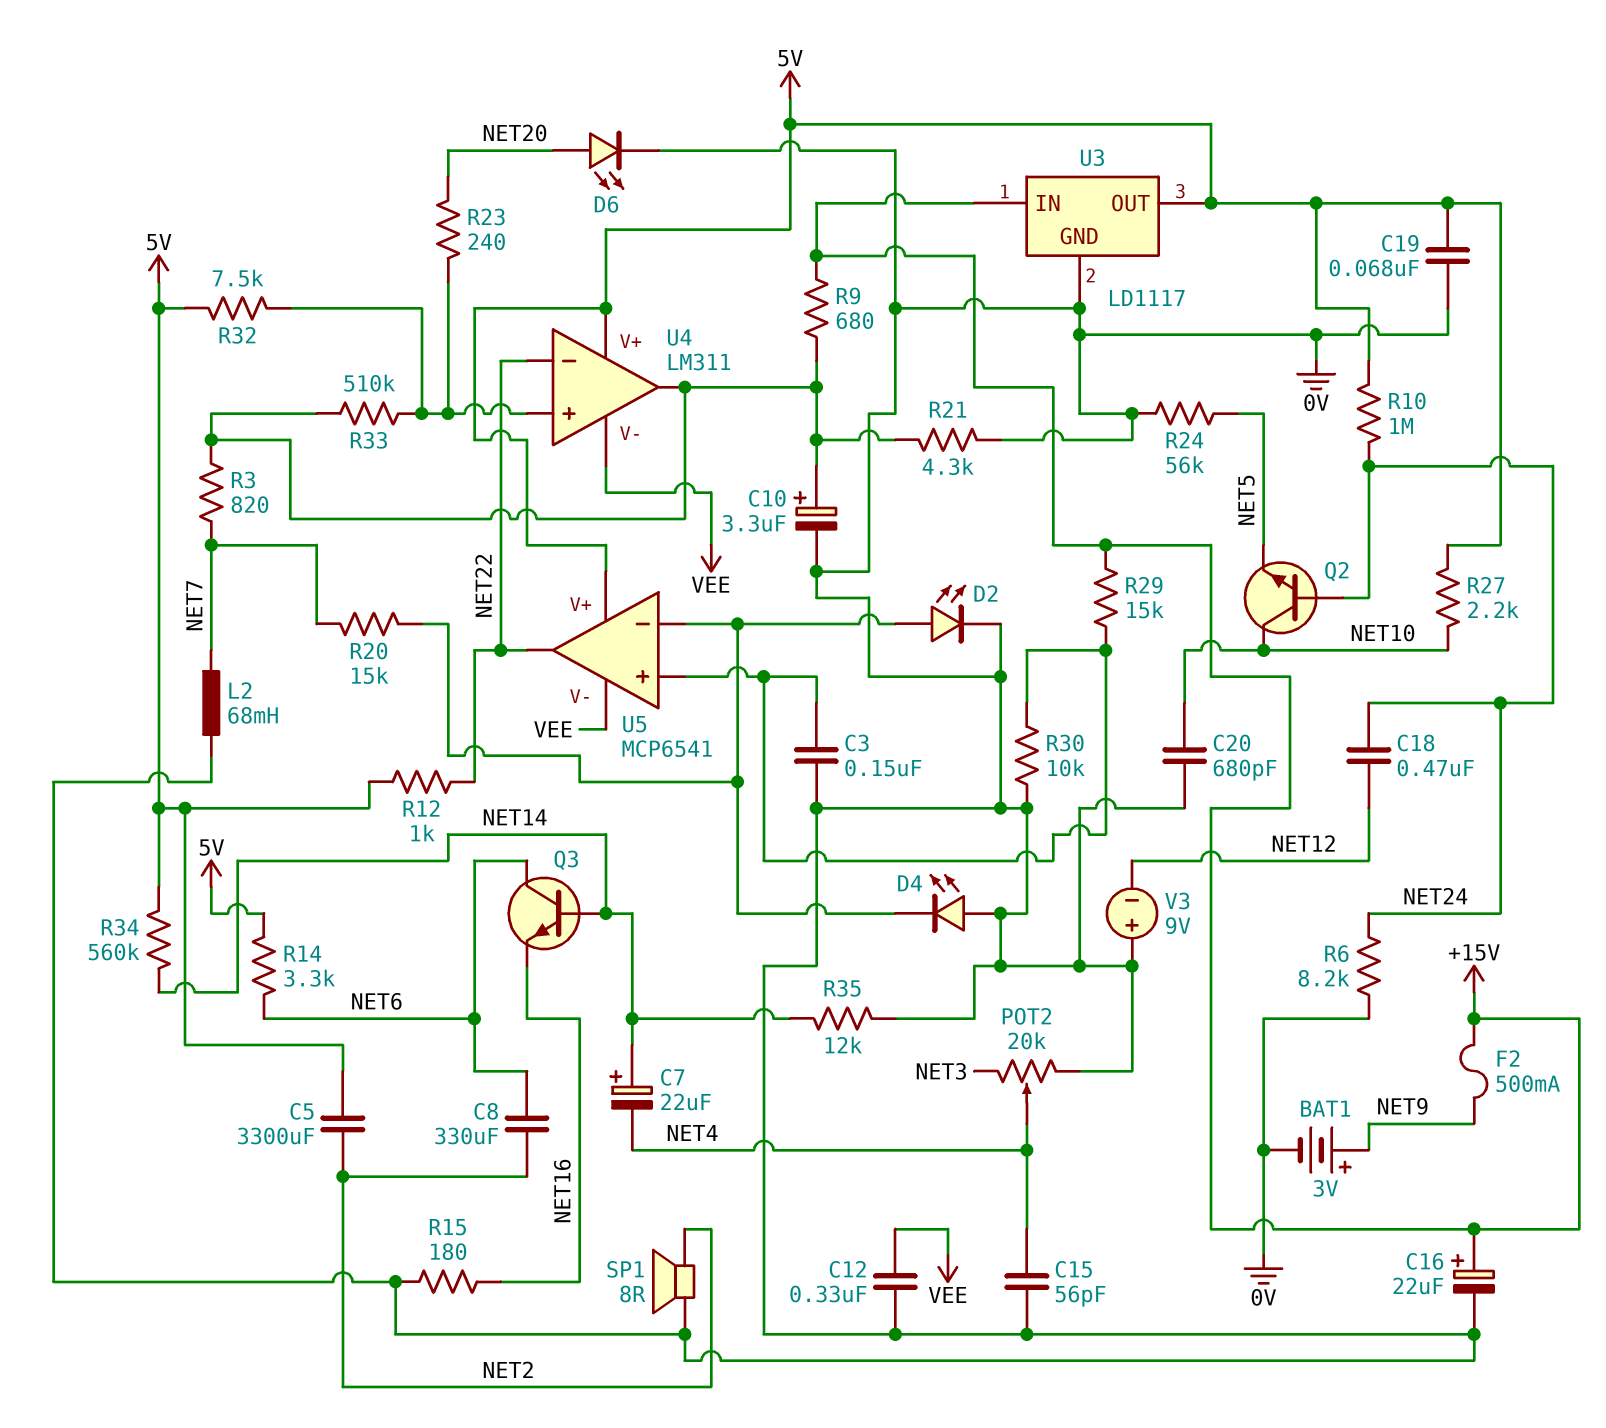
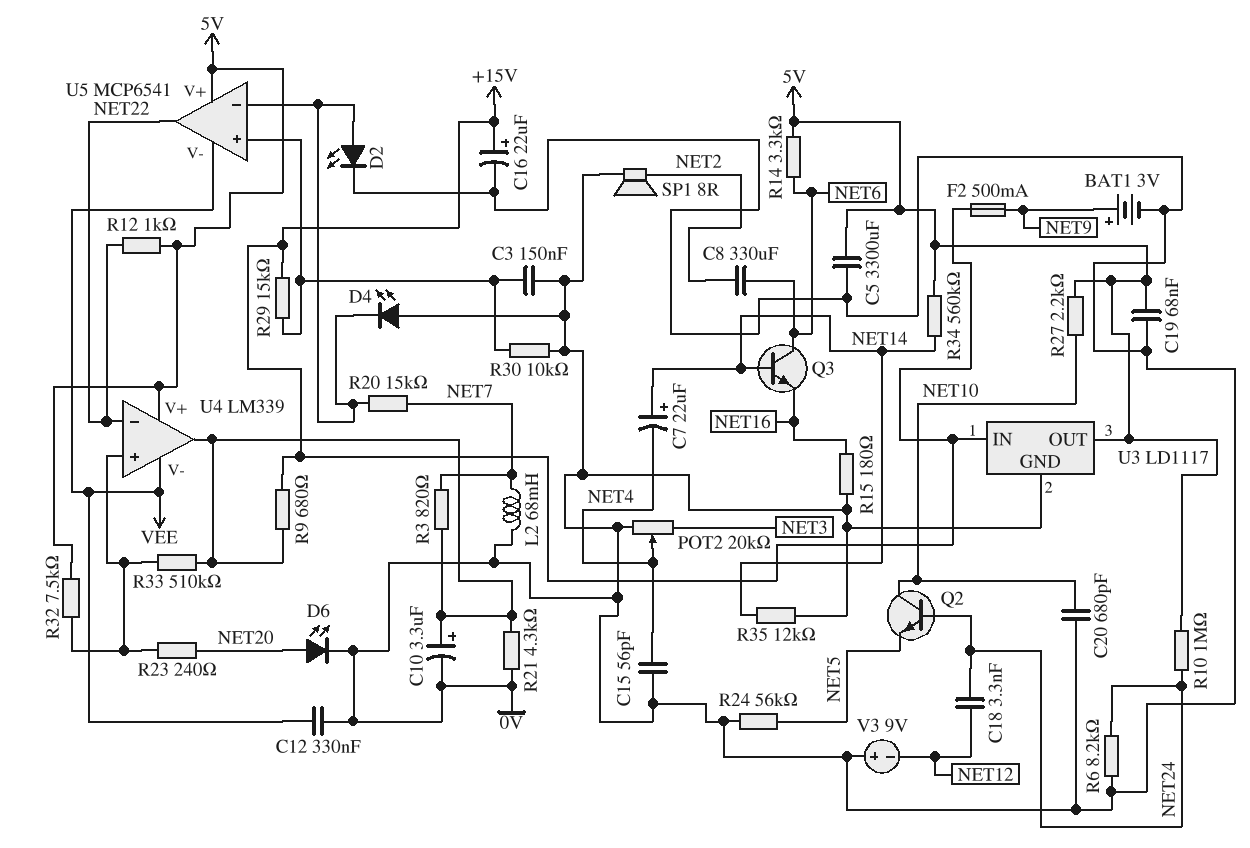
C5: 3300uF (5V, NET2) -> 3300uF (0V, 5V)
C18: 470nF (NET12, NET24) -> 3.3nF (NET12, NET24)
U4: LM311 -> LM339

